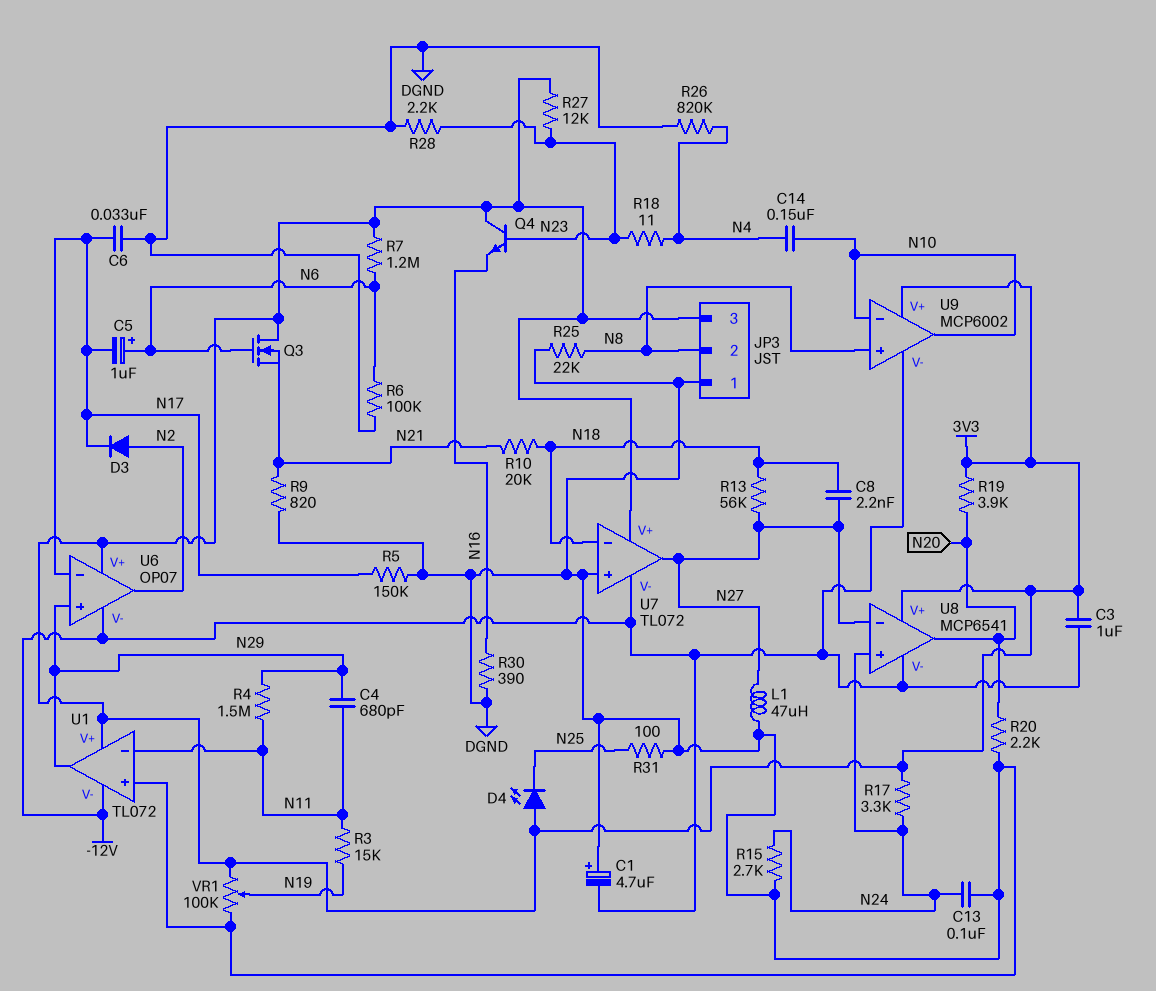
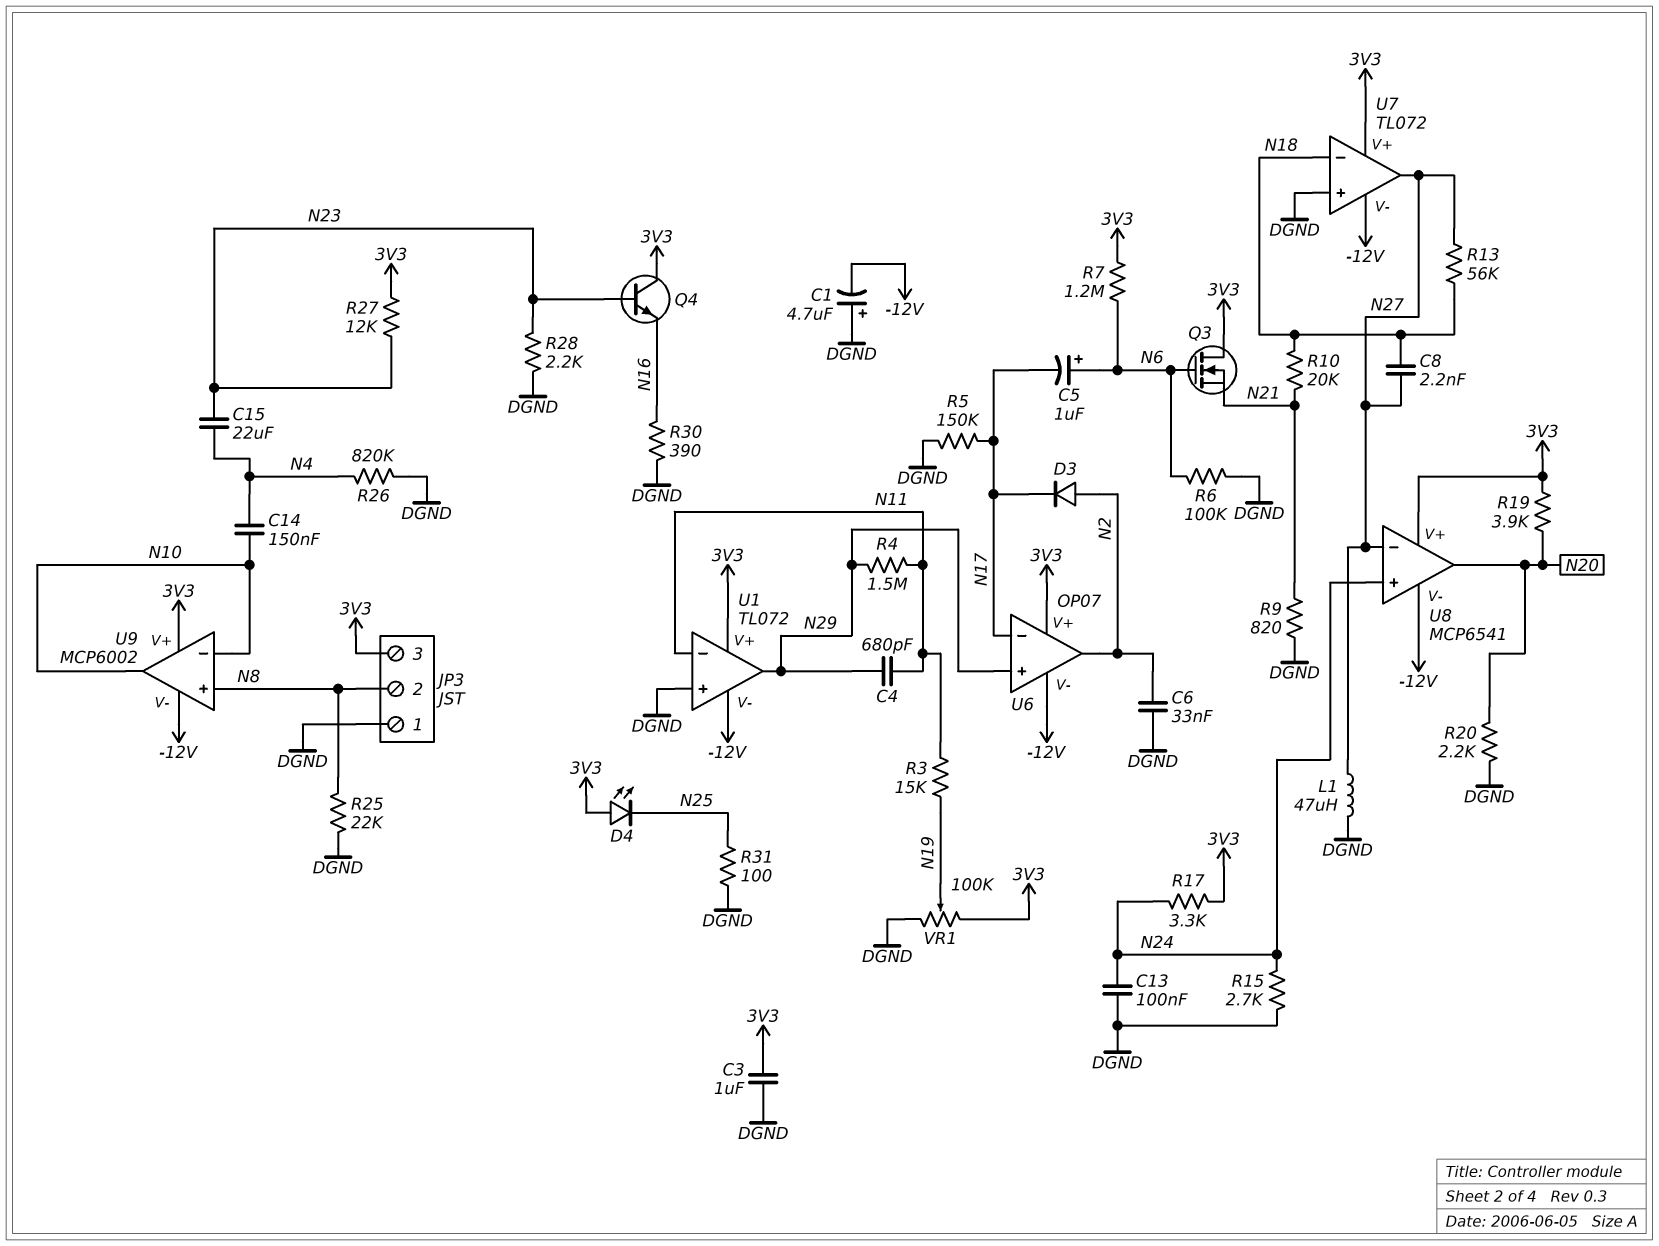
C3: 1uF (-12V, 3V3) -> 1uF (3V3, DGND)
C6: 33nF (DGND, N17) -> 33nF (DGND, N2)
C15: none -> 22uF (N4, N23)
R18: 11 (N4, N23) -> none

